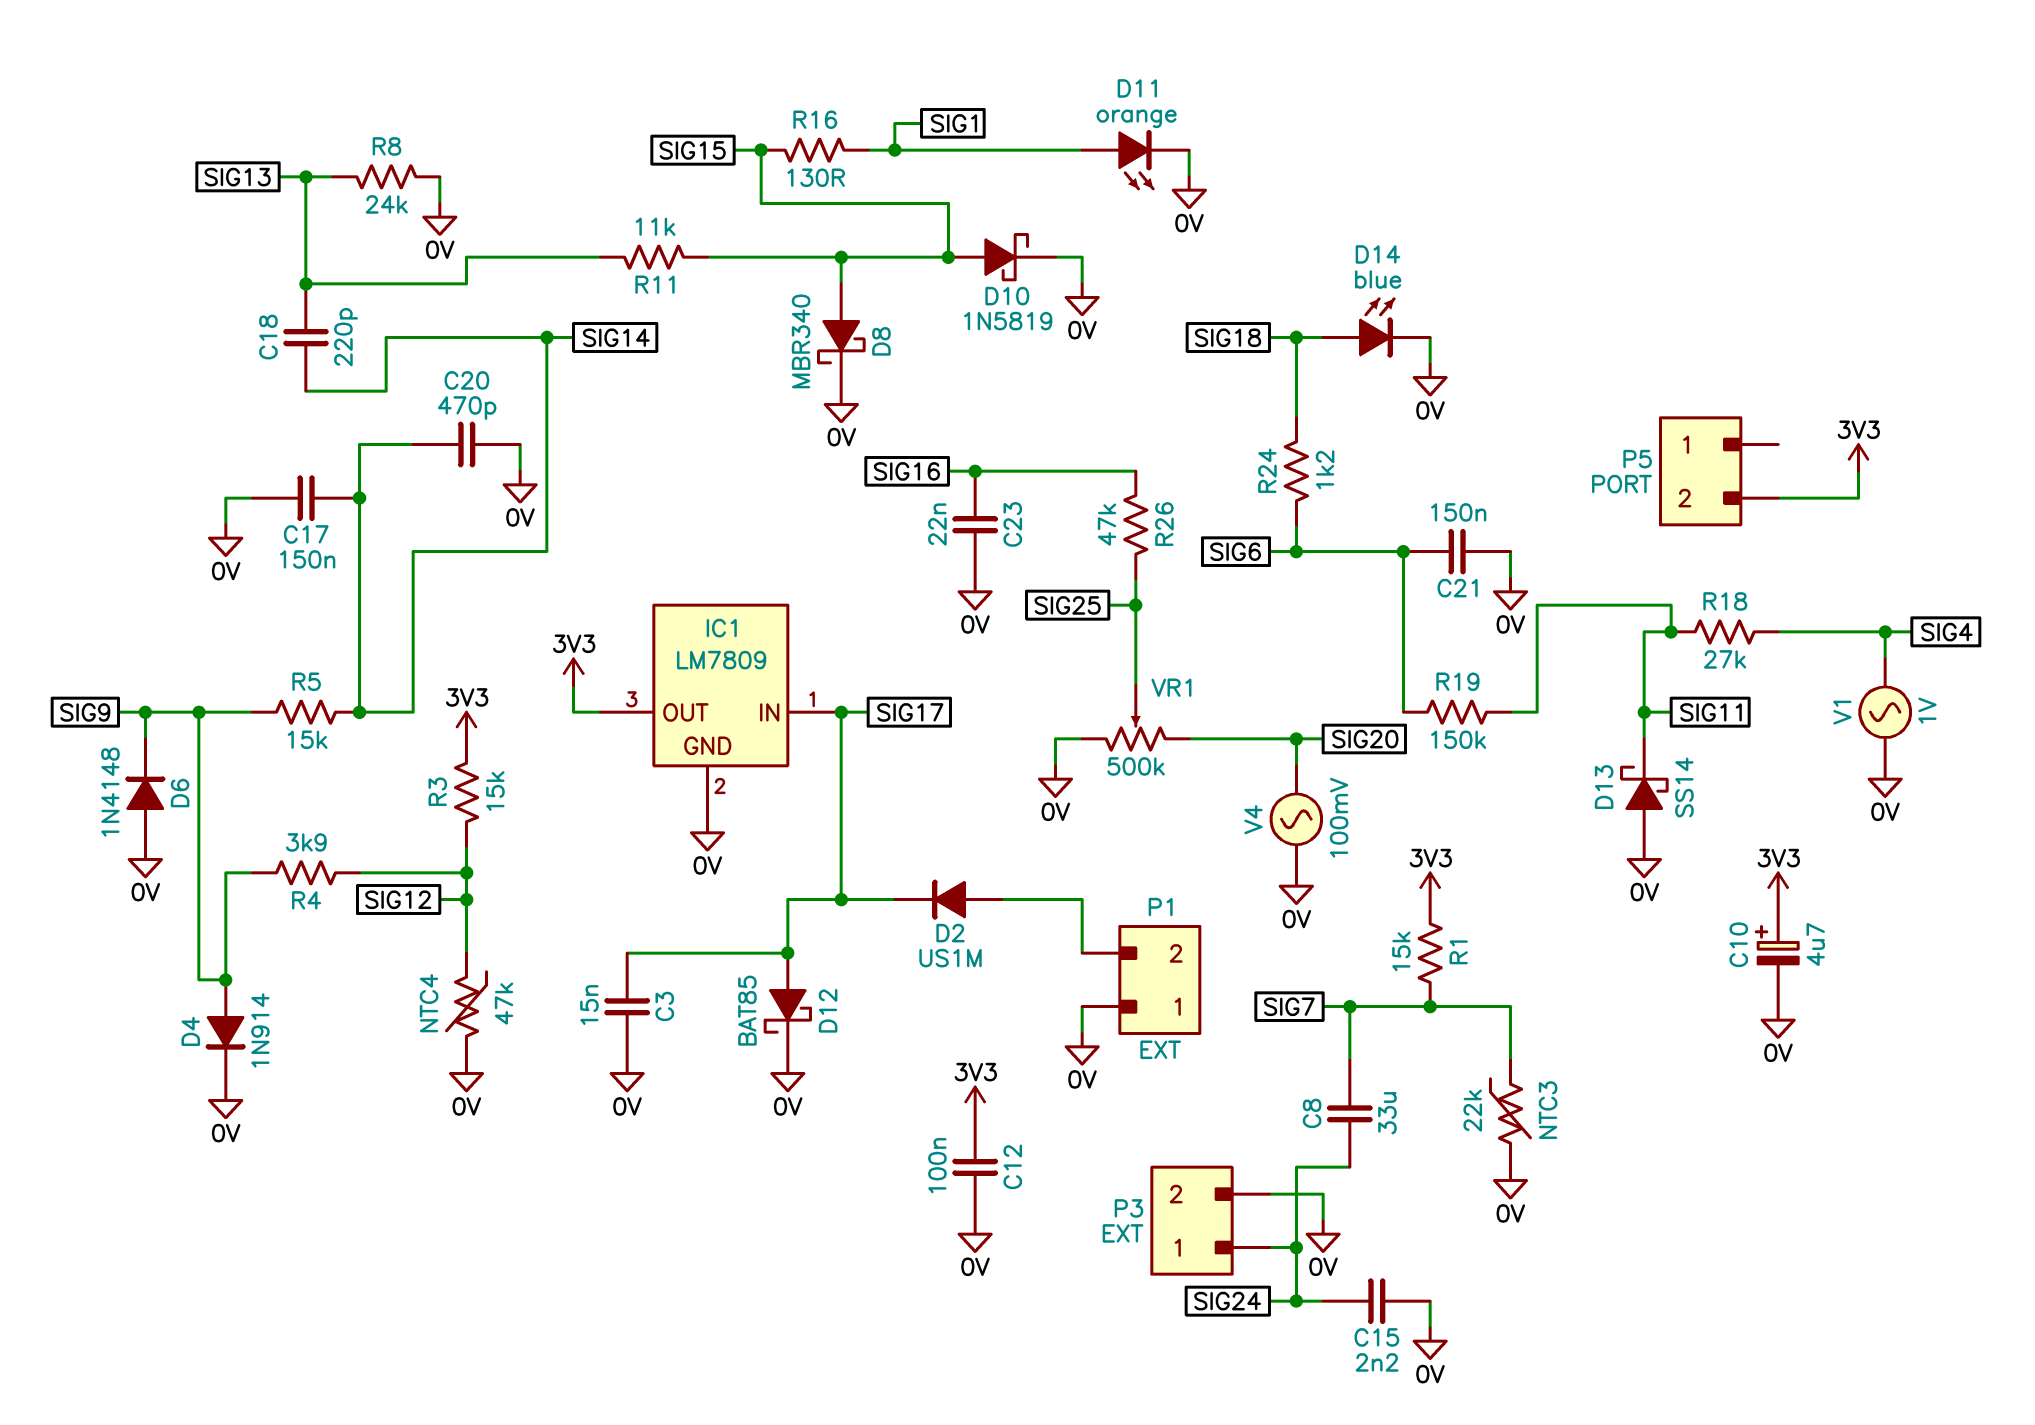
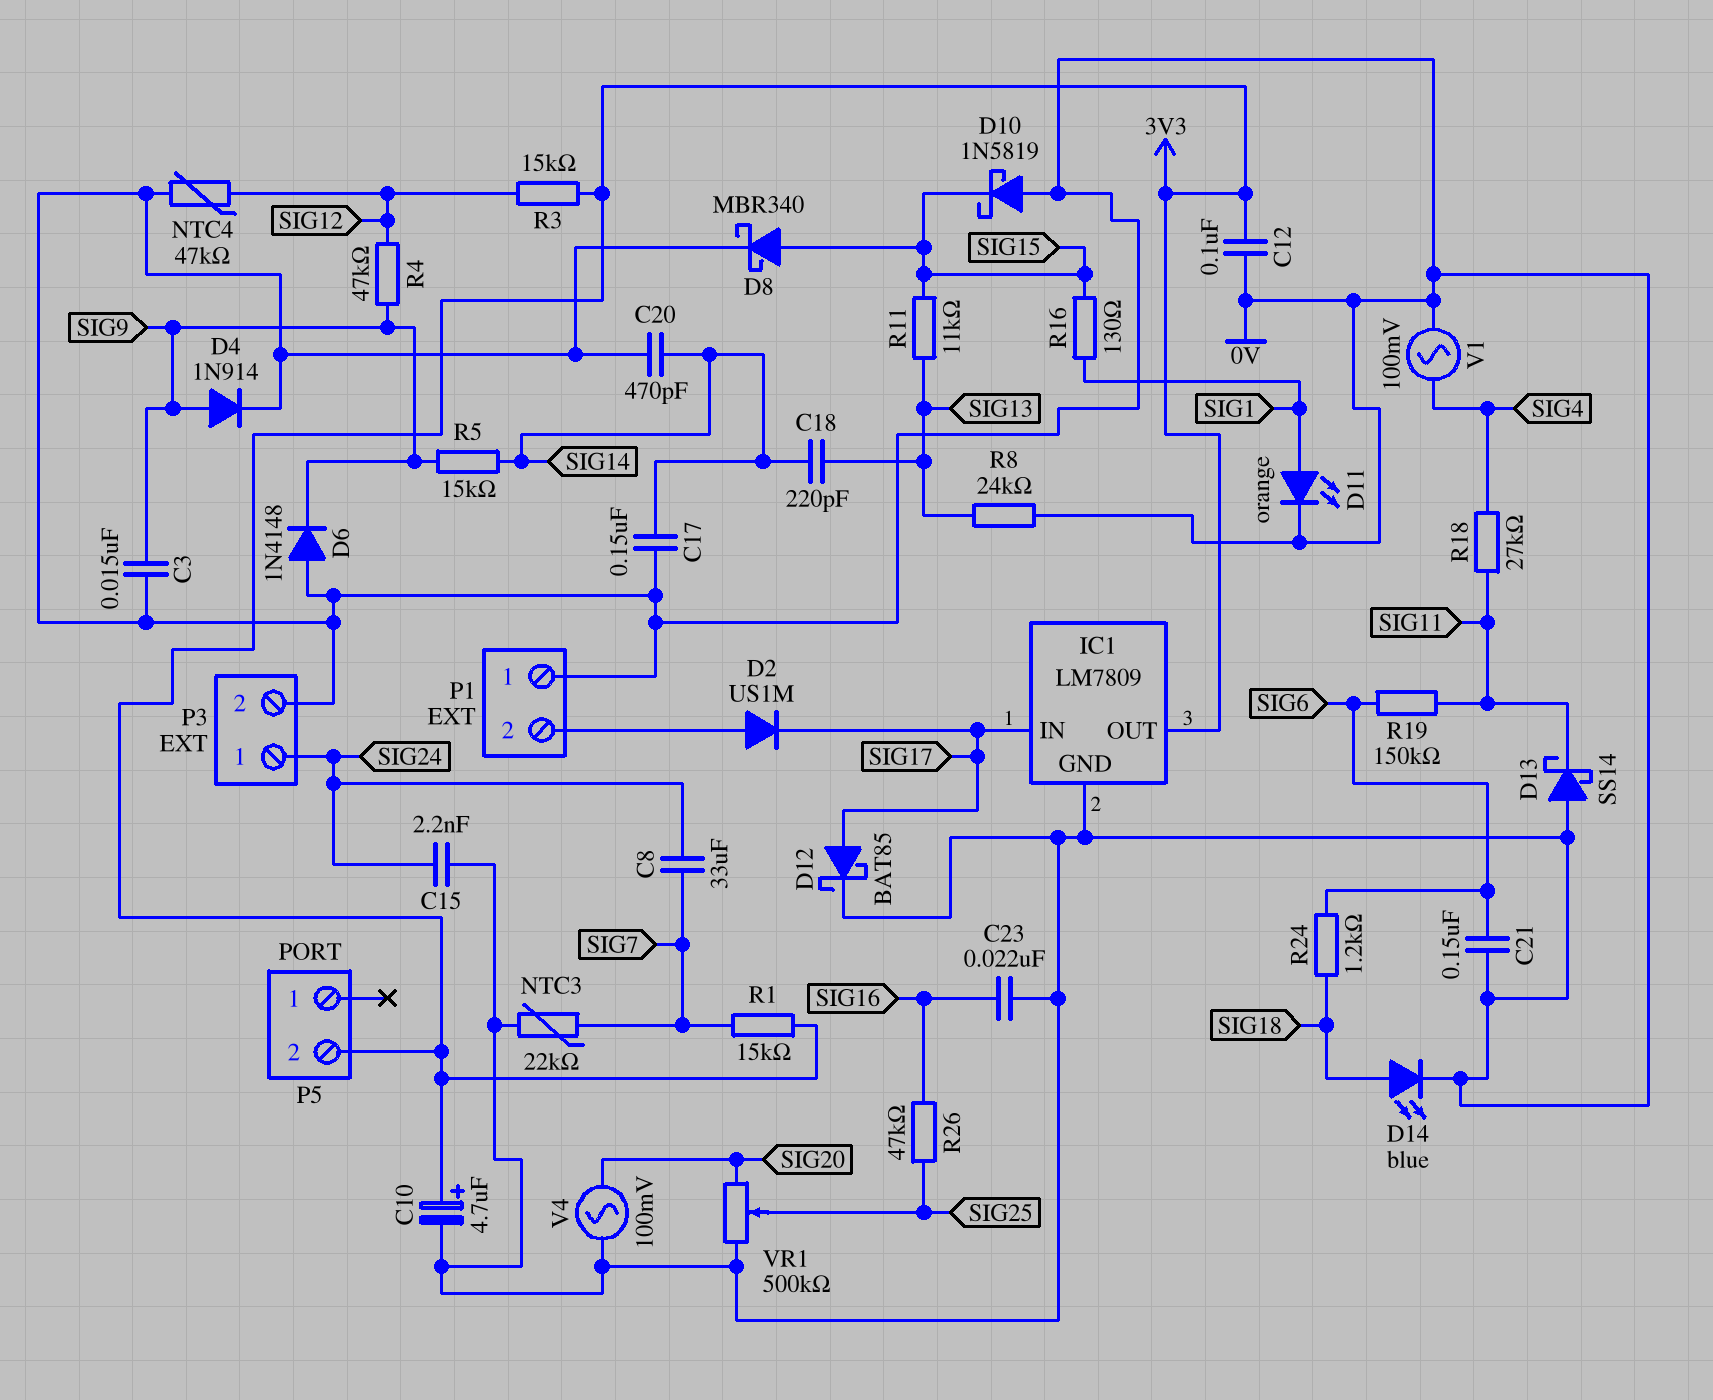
C3: 15nF (0V, SIG17) -> 15nF (0V, SIG9)
D10: schottky 1N5819 (A SIG15, K 0V) -> schottky 1N5819 (A 0V, K SIG15)
R4: 3.9k (SIG9, SIG12) -> 47k (SIG9, SIG12)
V1: AC 1V (0V, SIG4) -> AC 100mV (0V, SIG4)

